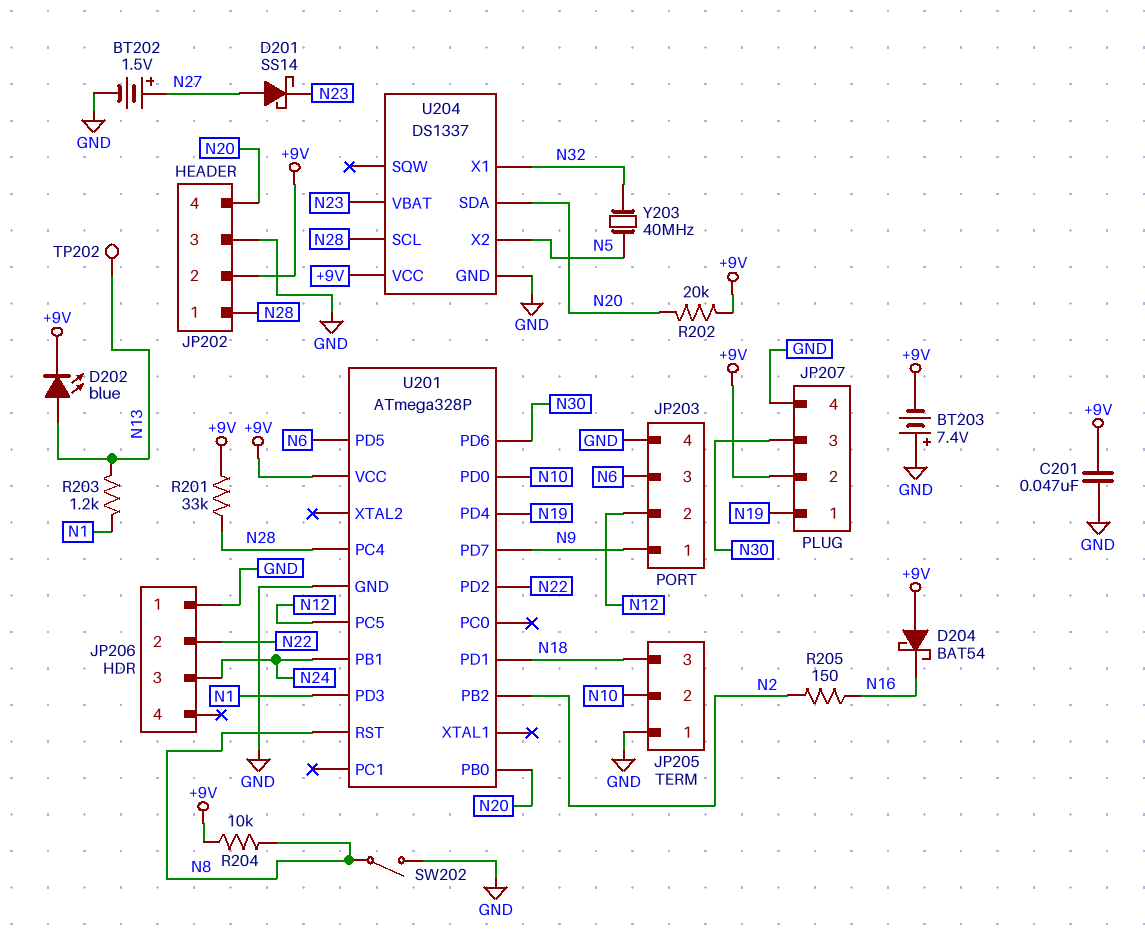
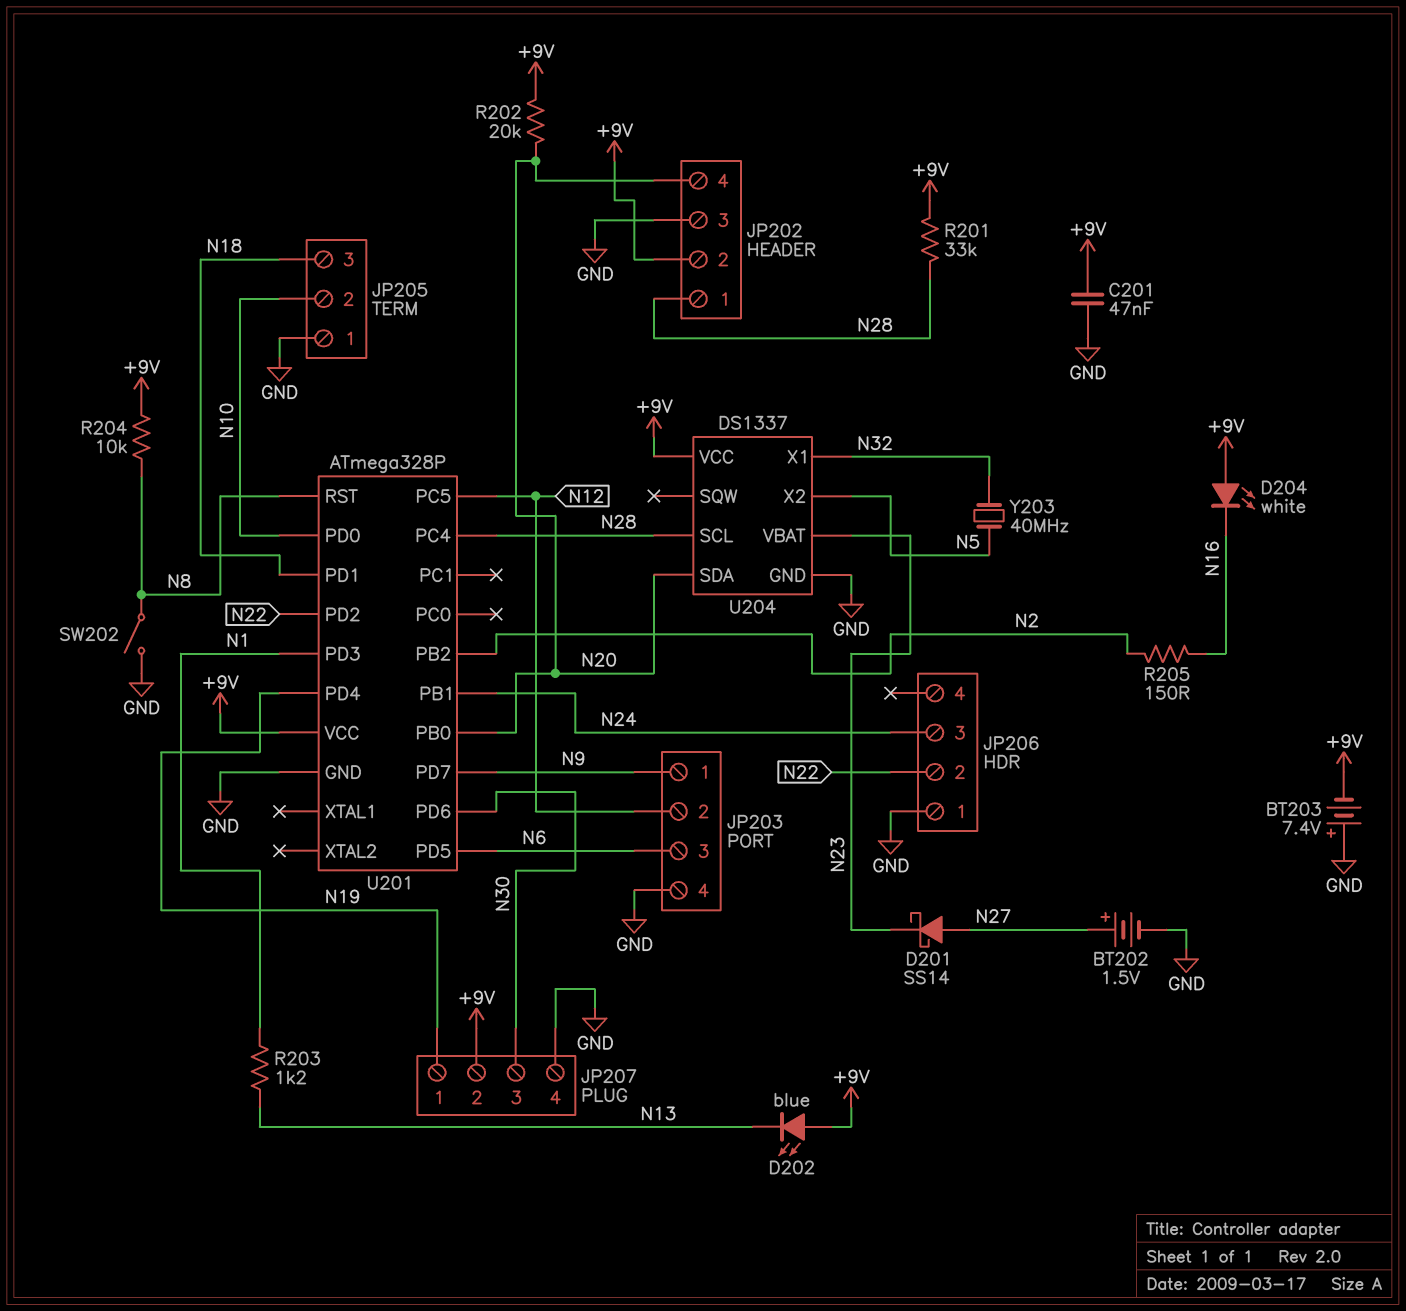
D202: LED blue (A N13, K +9V) -> LED blue (A +9V, K N13)
D204: schottky BAT54 (A +9V, K N16) -> LED white (A +9V, K N16)
TP202: test point (N13) -> none

